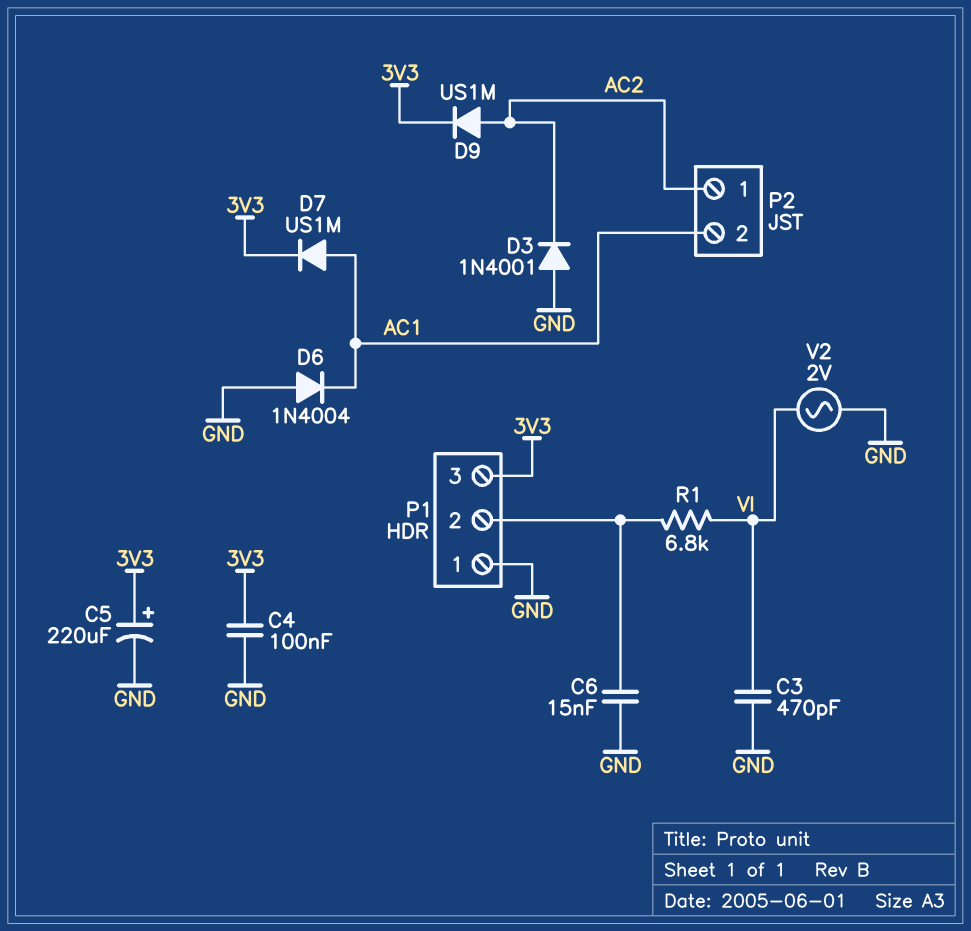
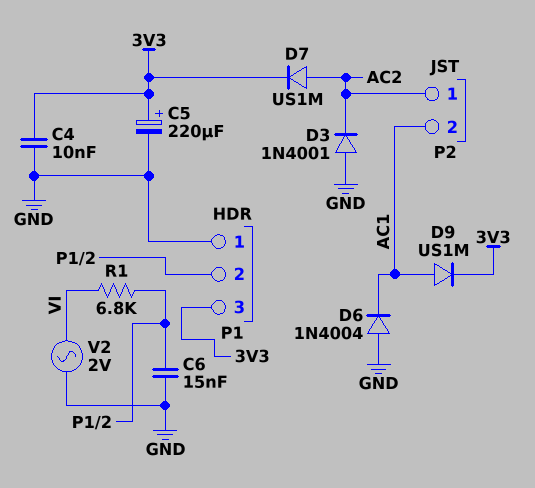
C3: 470pF (GND, VI) -> none
C4: 100nF (3V3, GND) -> 10nF (3V3, GND)
D7: diode US1M (A AC1, K 3V3) -> diode US1M (A AC2, K 3V3)
D9: diode US1M (A AC2, K 3V3) -> diode US1M (A AC1, K 3V3)

